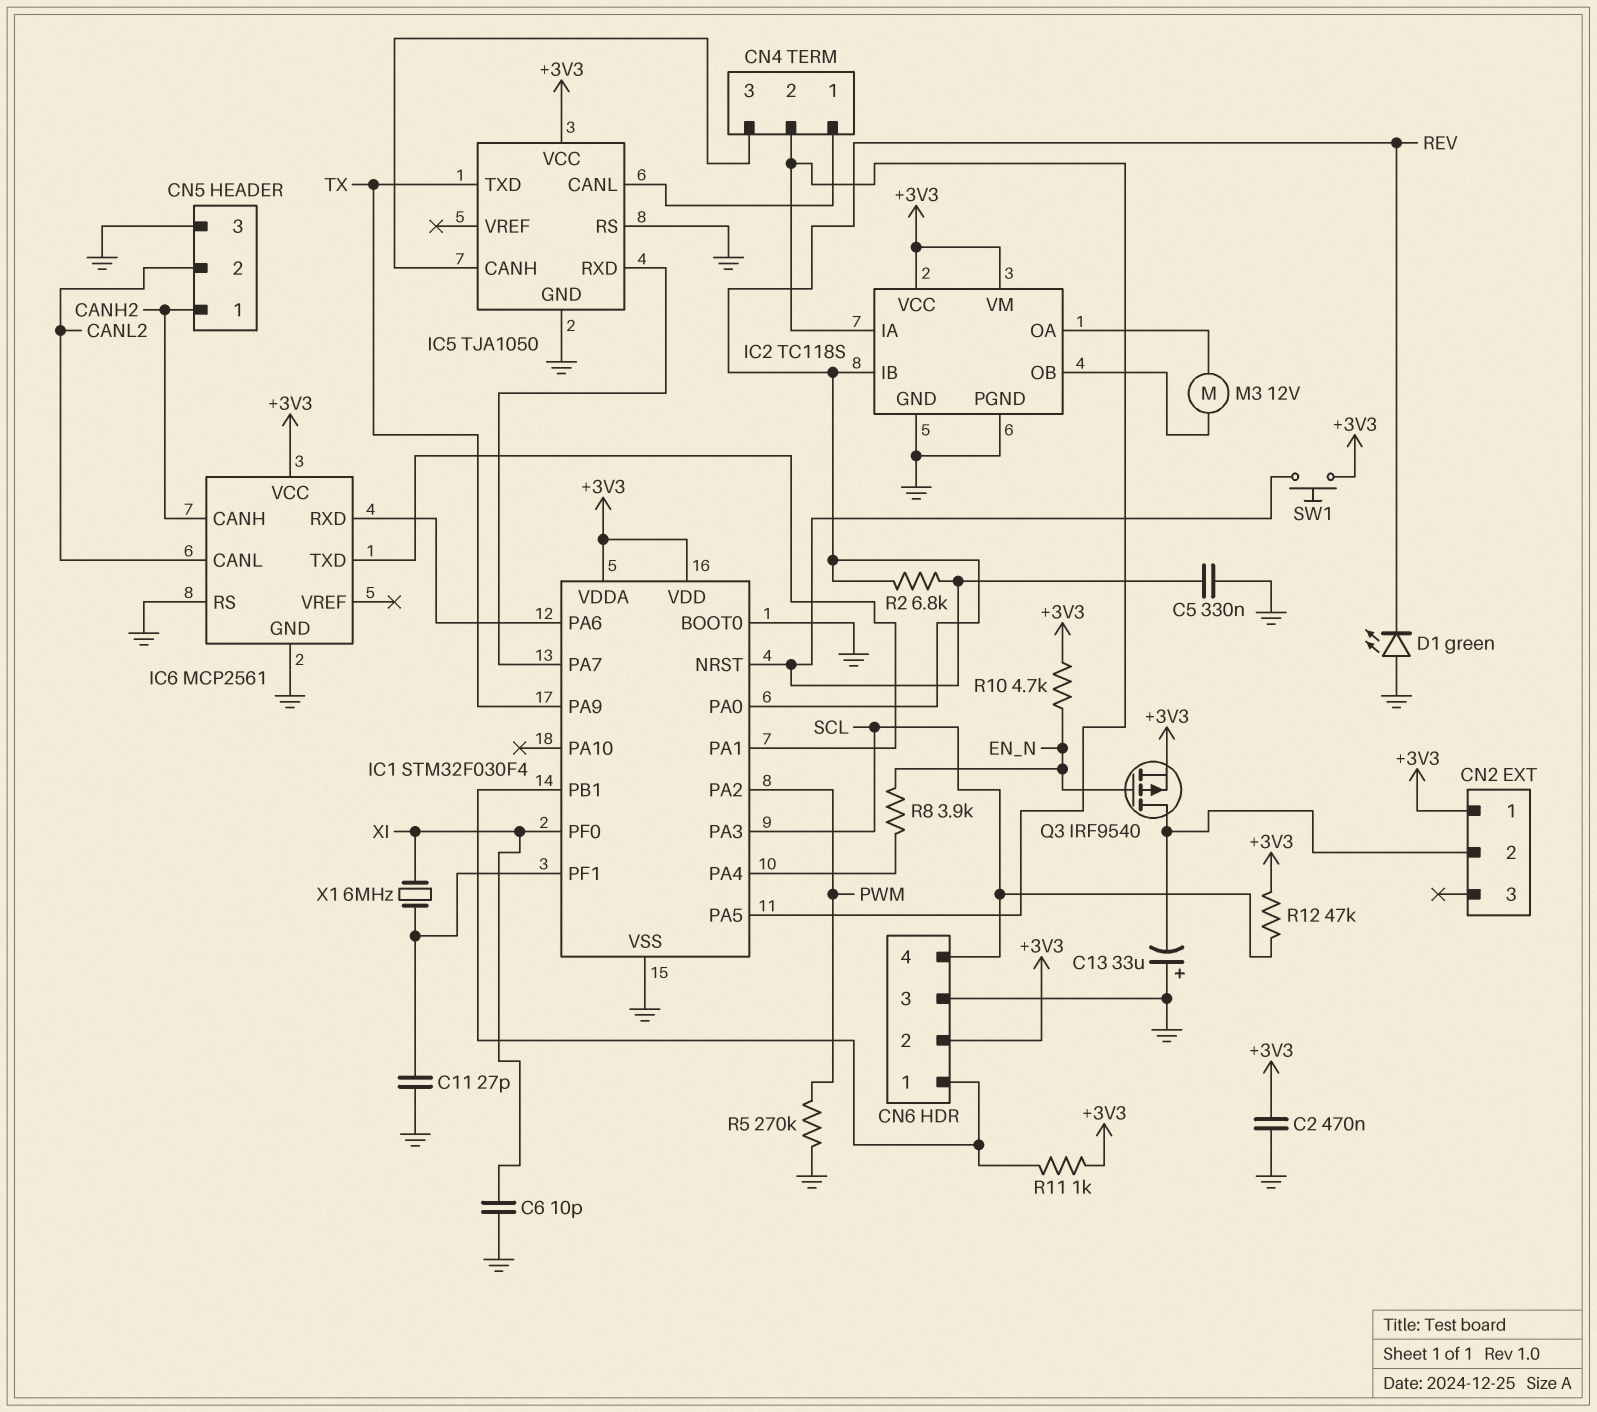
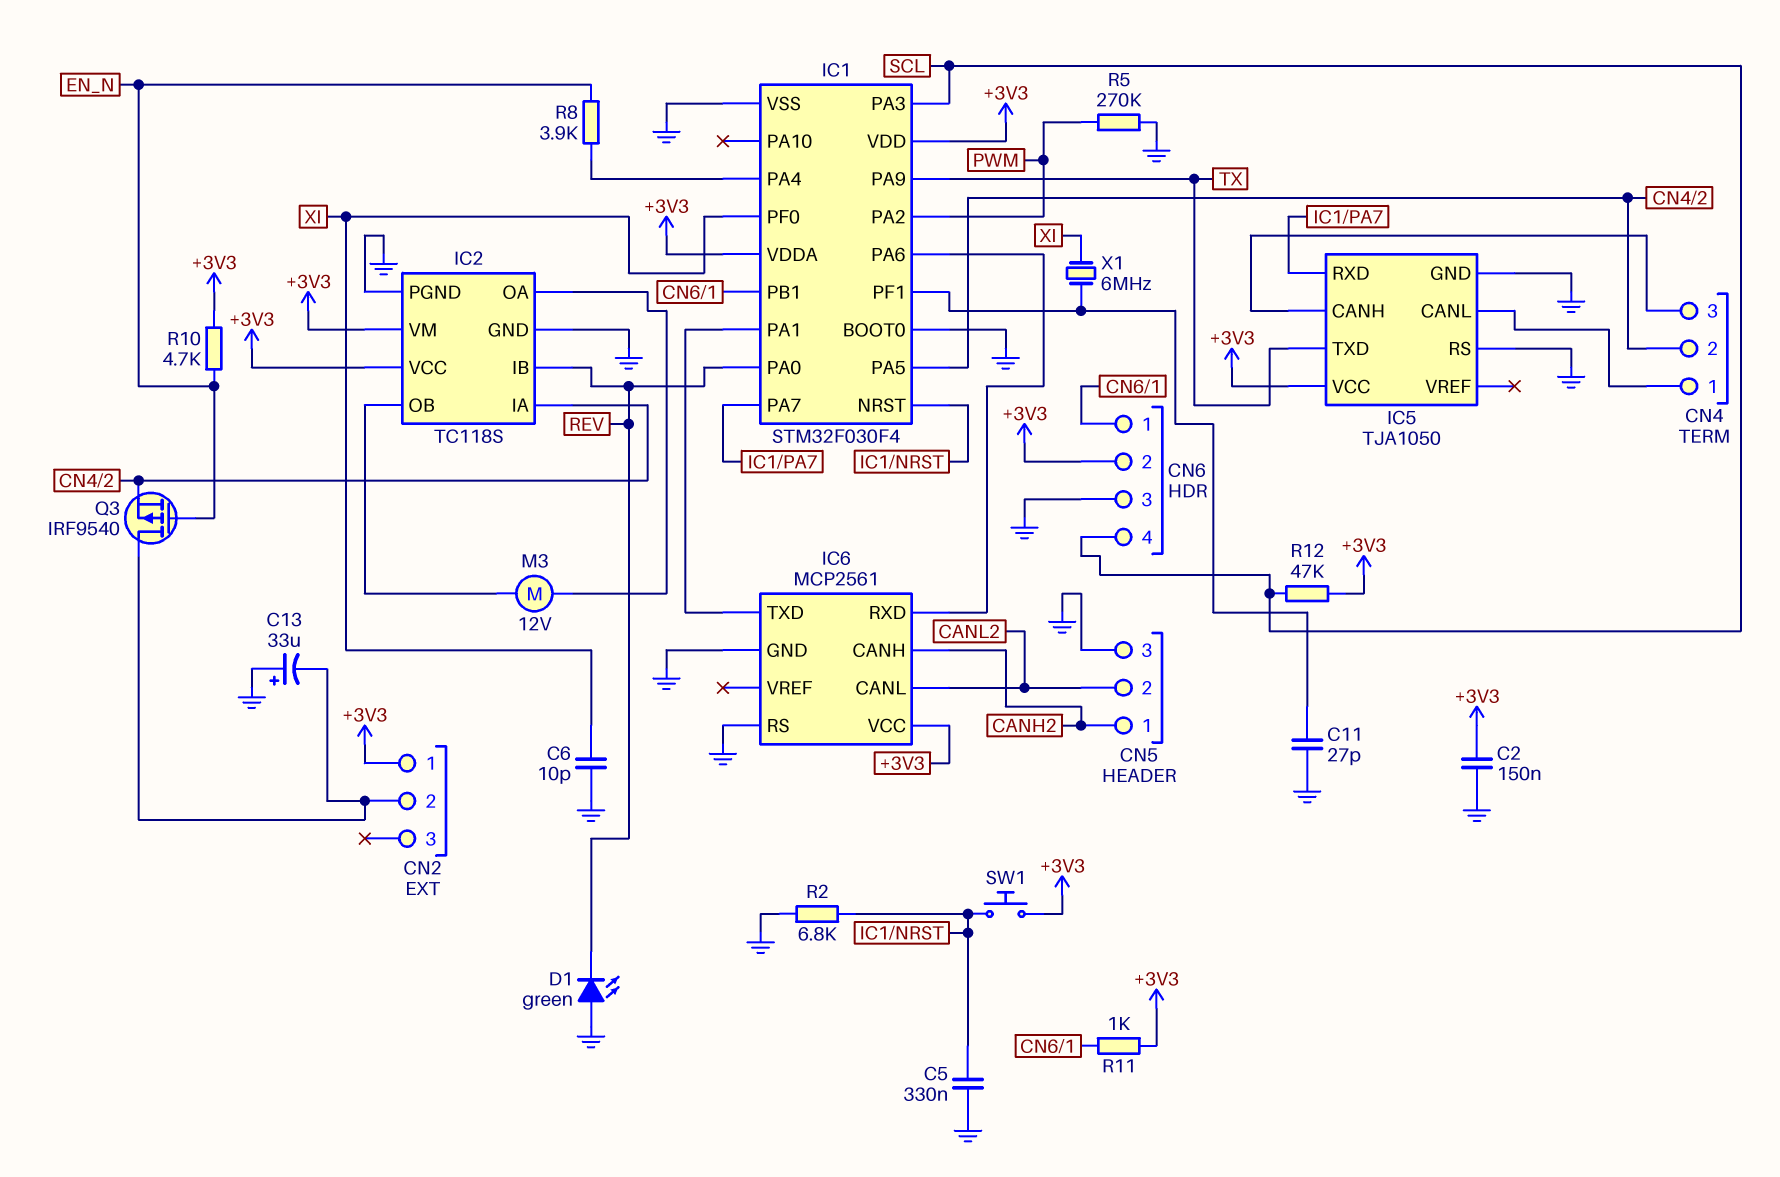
C2: 470nF (+3V3, GND) -> 150nF (+3V3, GND)
Q3: PMOS IRF9540 (G EN_N, D CN2/2, S +3V3) -> PMOS IRF9540 (G EN_N, D CN2/2, S CN4/2)
R2: 6.8k (IC1/NRST, REV) -> 6.8k (GND, IC1/NRST)

